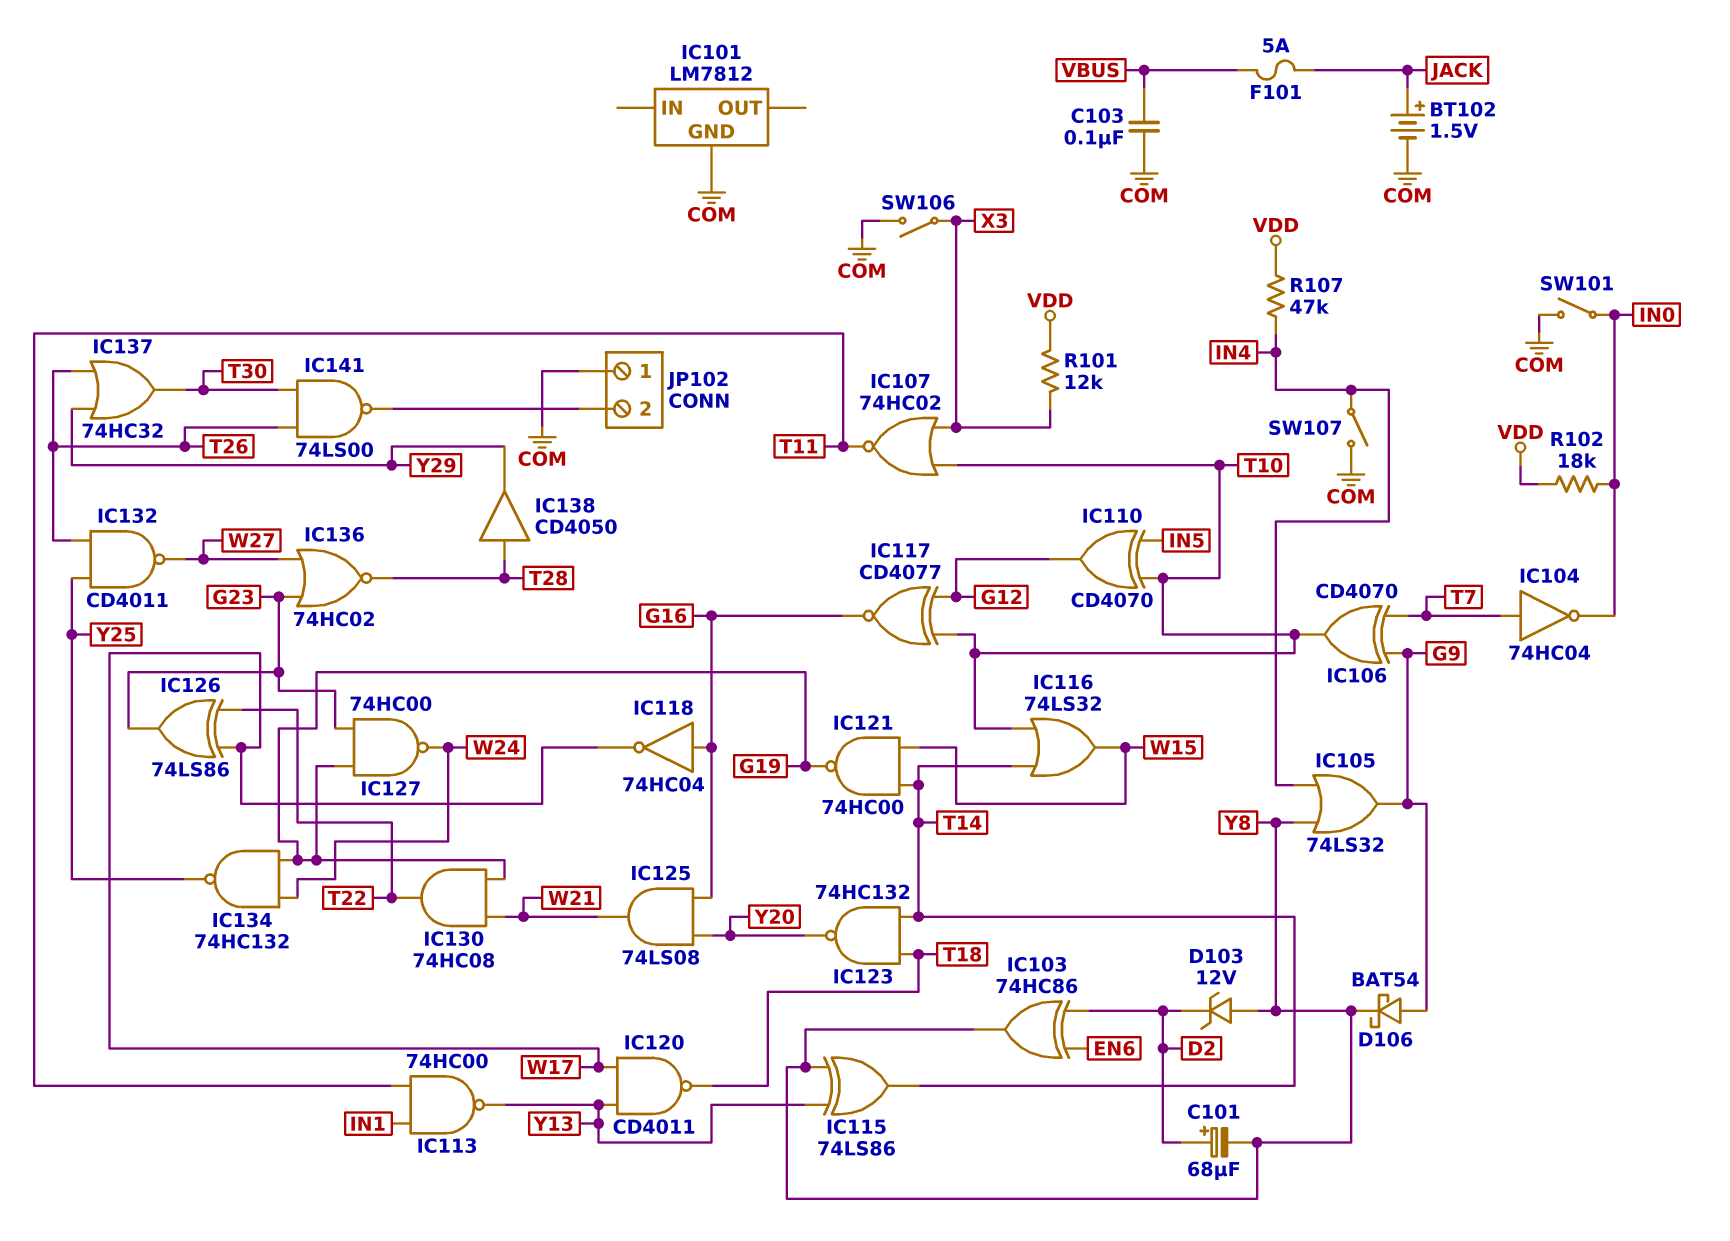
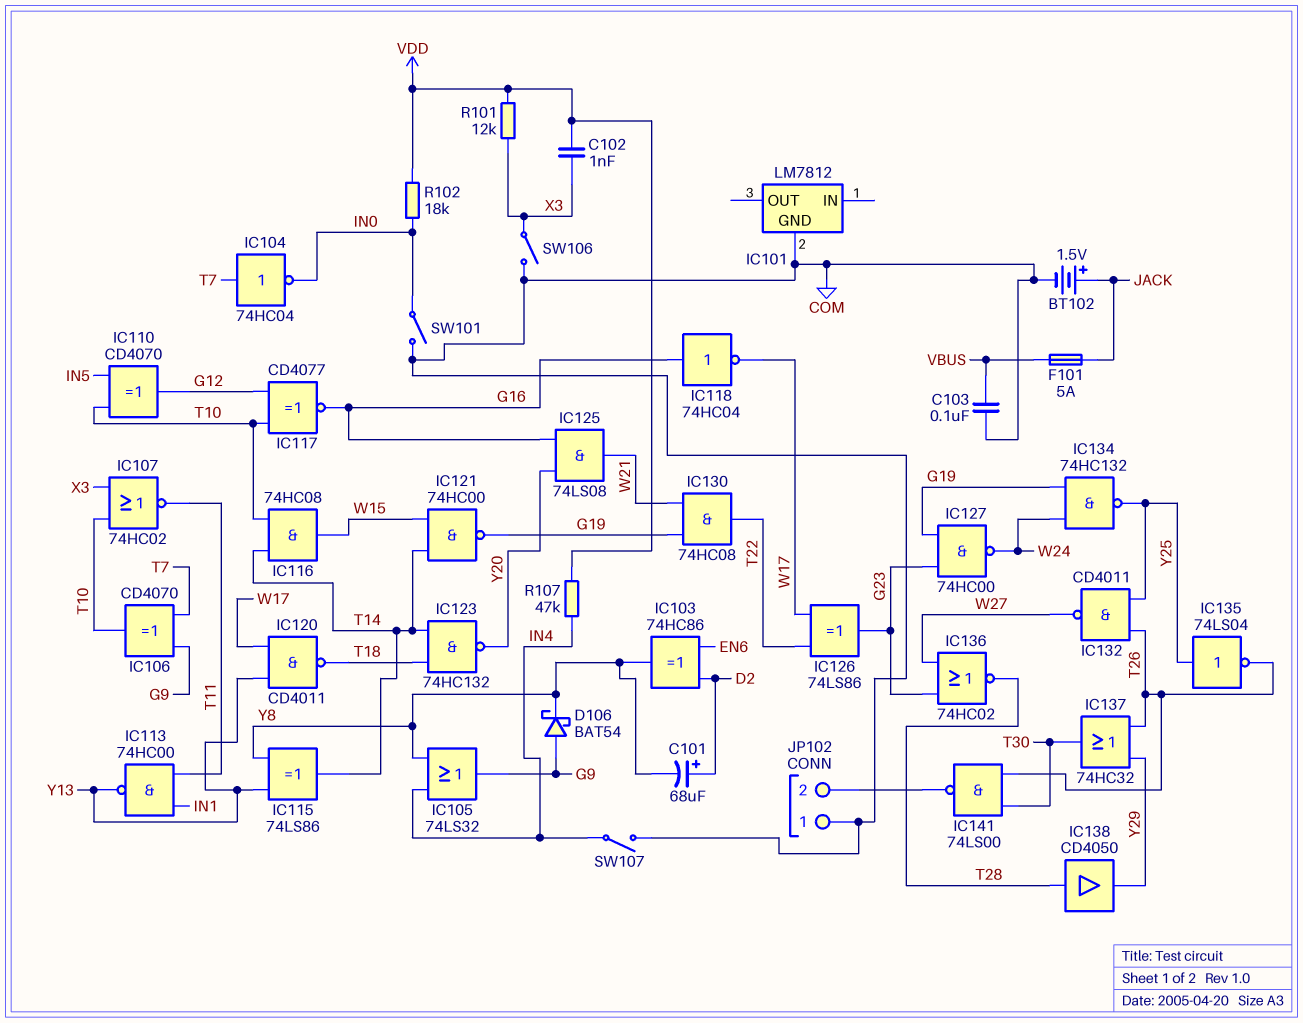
C102: none -> 1nF (VDD, X3)
D103: zener 12V (A Y8, K D2) -> none
IC116: OR 74LS32 (in T10, in T14, out W15) -> AND 74HC08 (in T10, in T14, out W15)
IC135: none -> NOT 74LS04 (in Y25, out T26)

